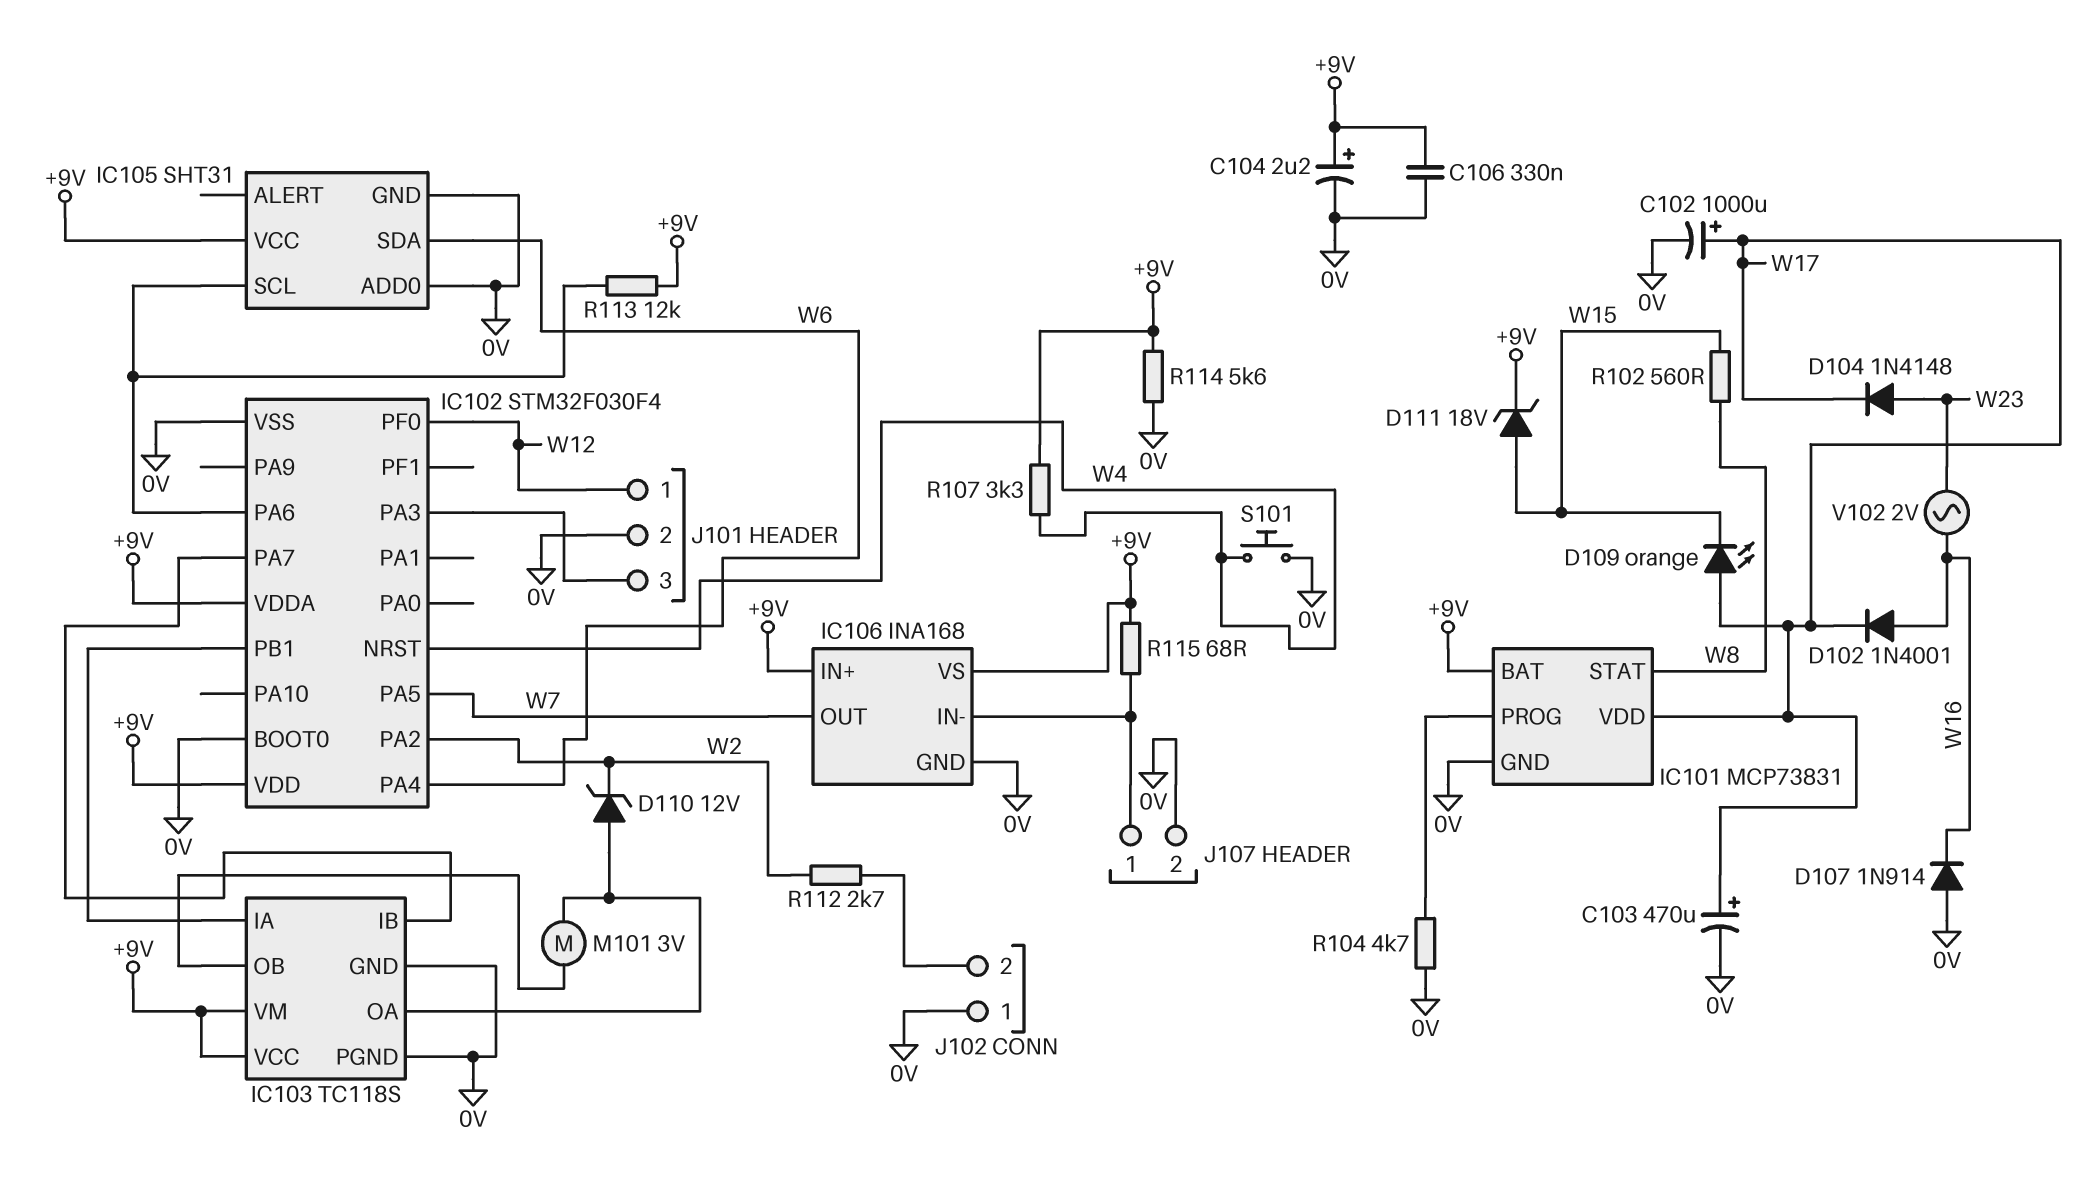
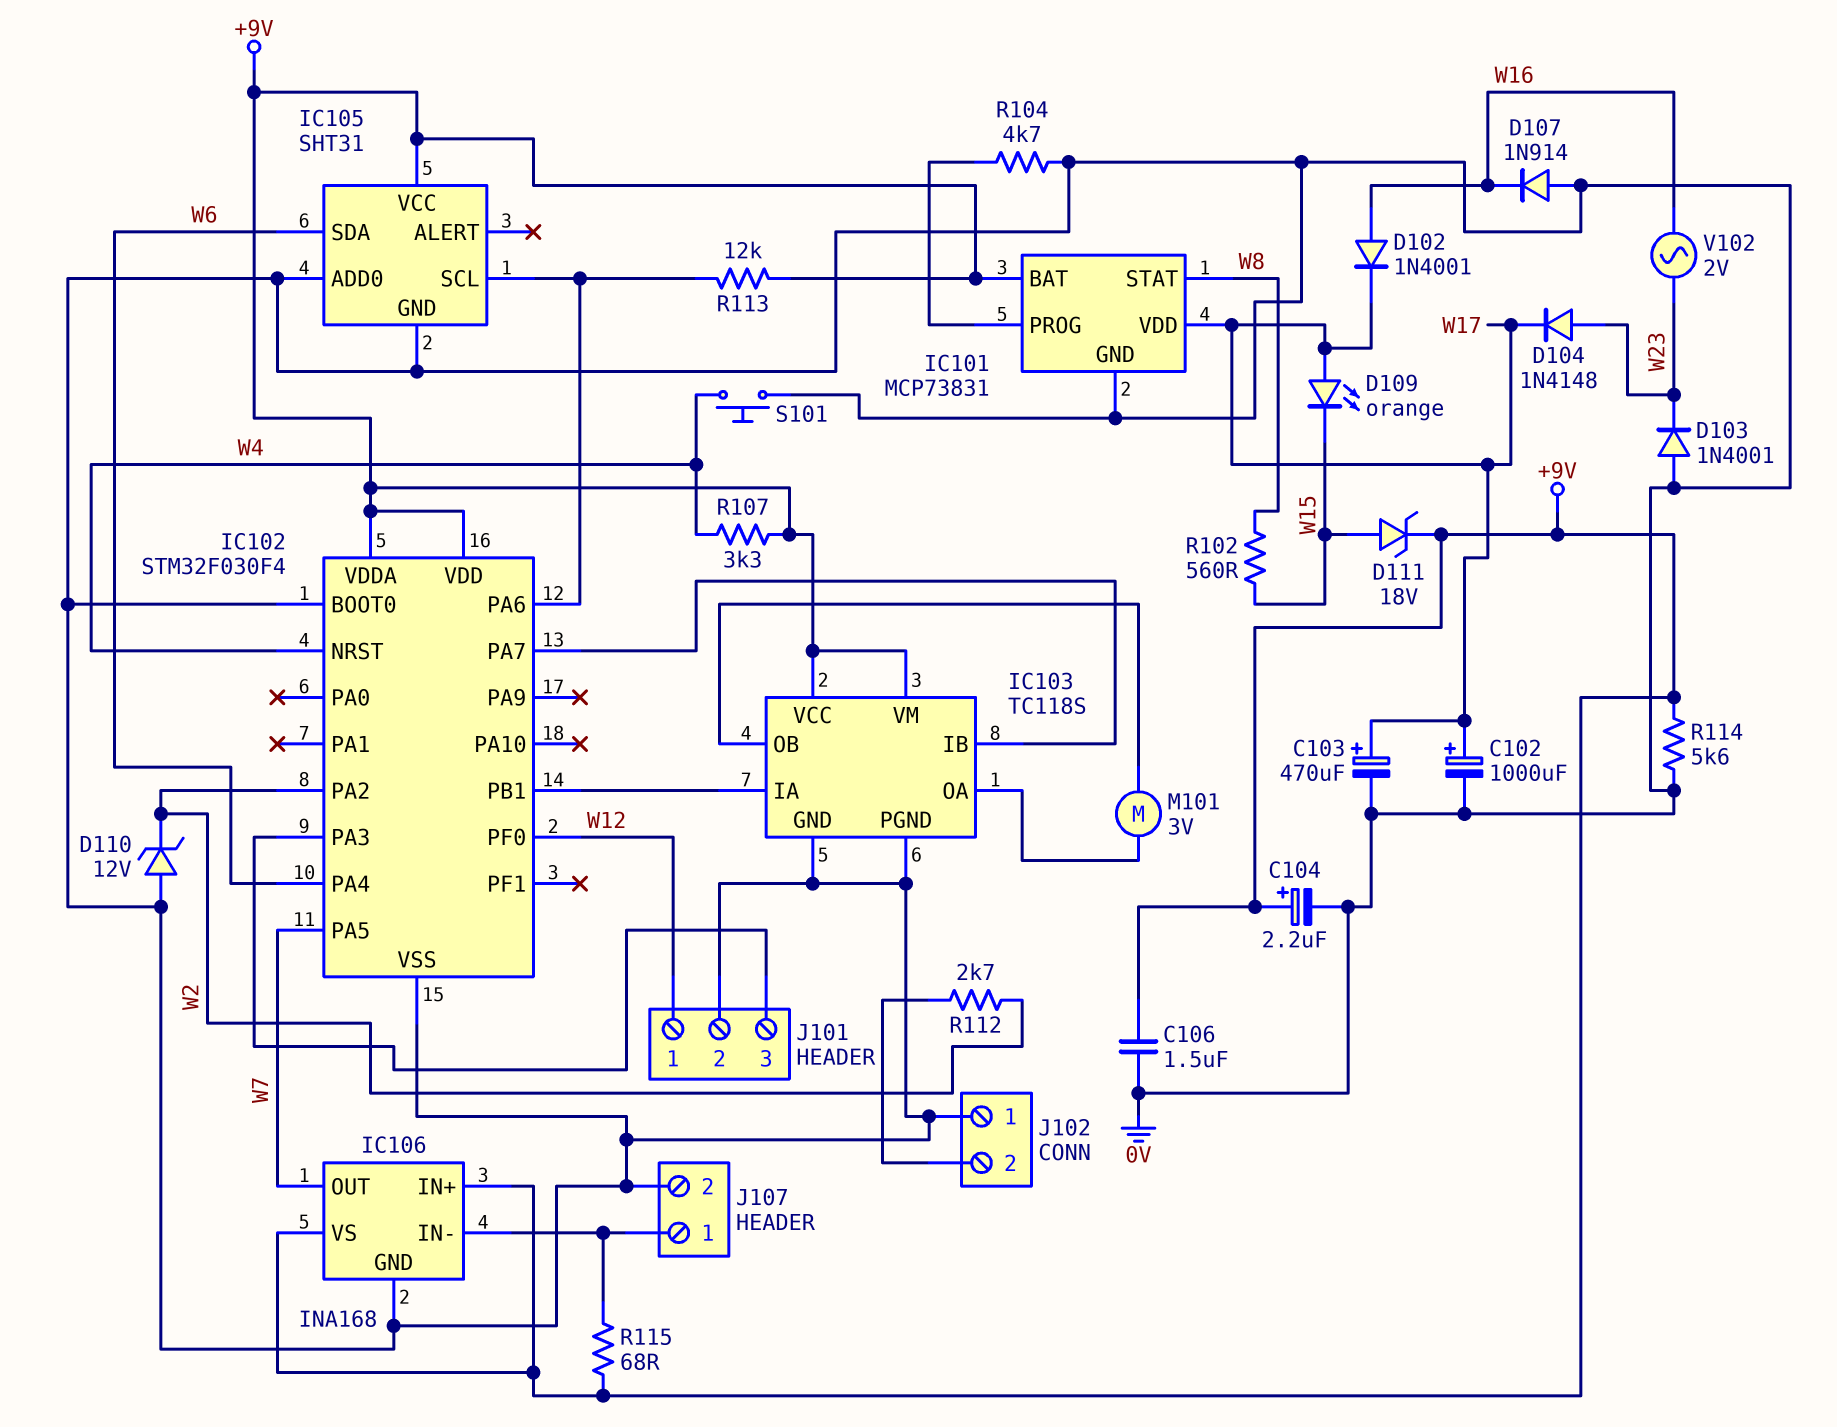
C106: 330nF (+9V, 0V) -> 1.5uF (+9V, 0V)
D103: none -> diode 1N4001 (A 0V, K W23)
D110: zener 12V (A IC103/OA, K W2) -> zener 12V (A 0V, K W2)

